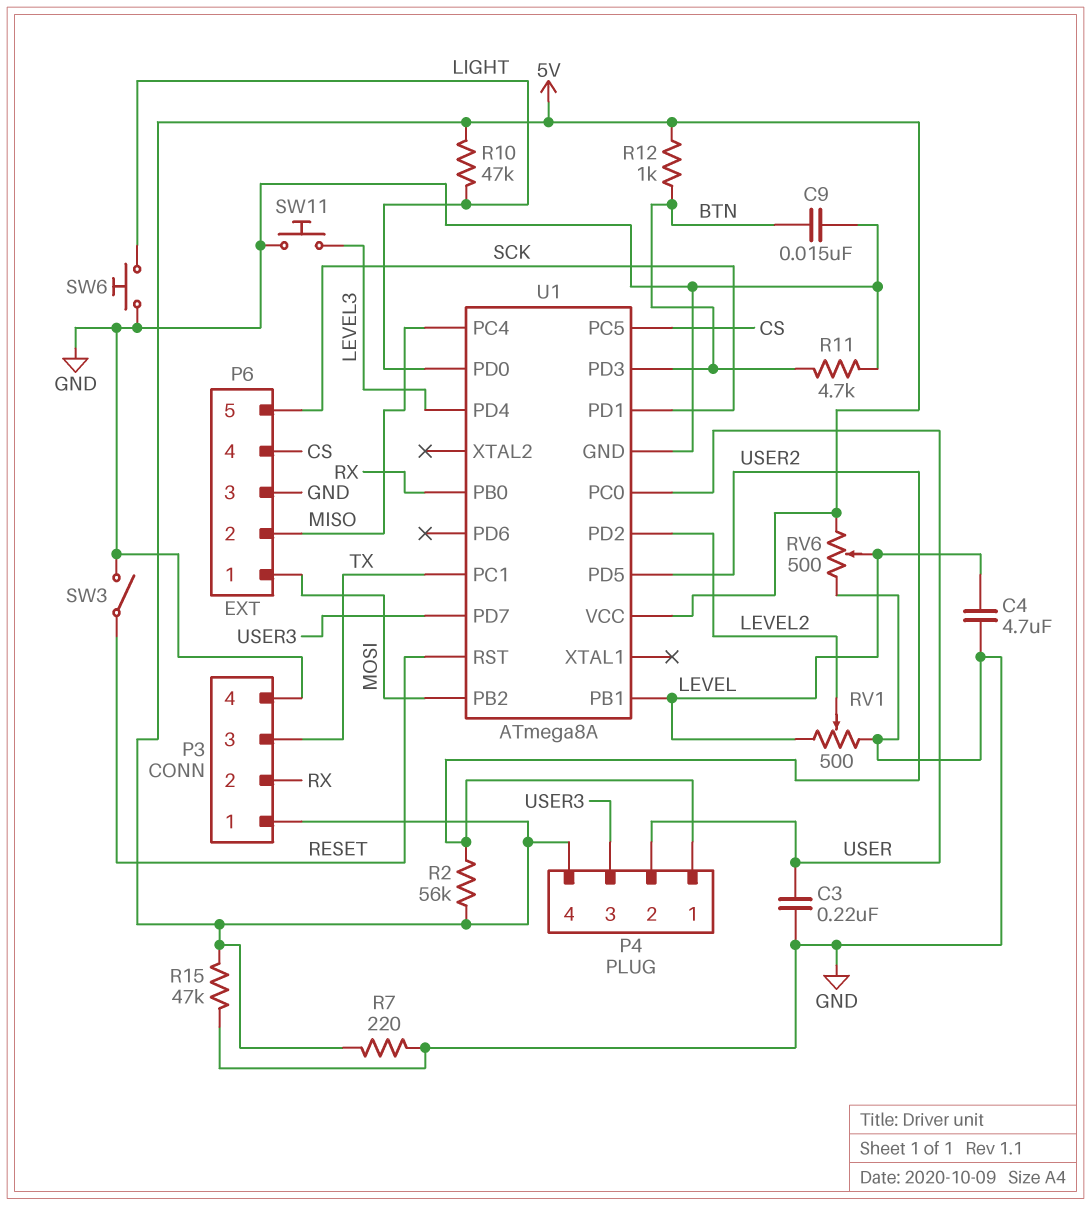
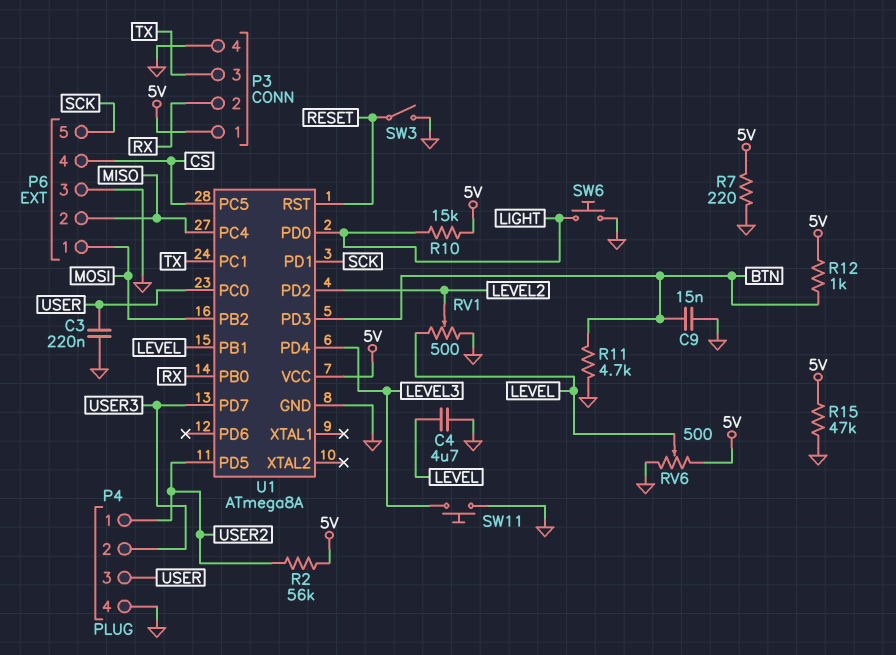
P4 pin 2: USER -> USER3
P4 pin 3: USER3 -> USER
P4 pin 4: 5V -> GND
R10: 47k (5V, LIGHT) -> 15k (5V, LIGHT)

